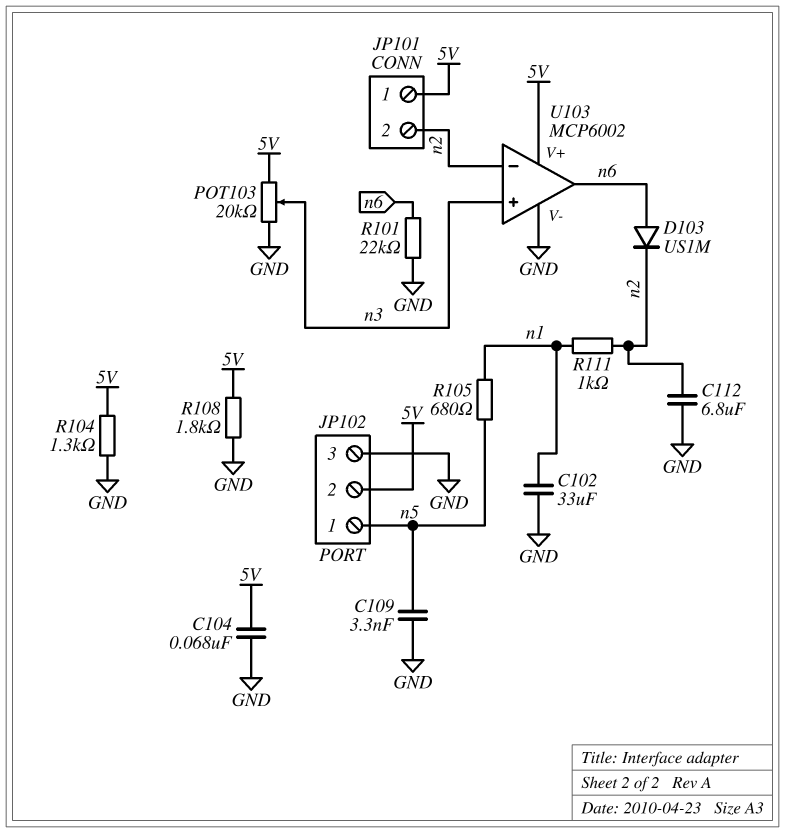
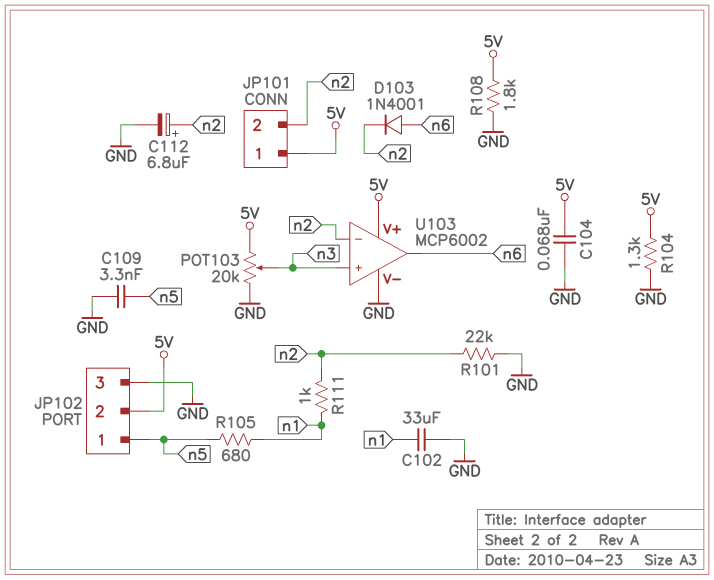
C112: 6.8uF (GND, n2) -> 6.8uF (plus n2, minus GND)
D103: diode US1M (A n6, K n2) -> diode 1N4001 (A n6, K n2)
R101: 22k (GND, n6) -> 22k (GND, n2)

